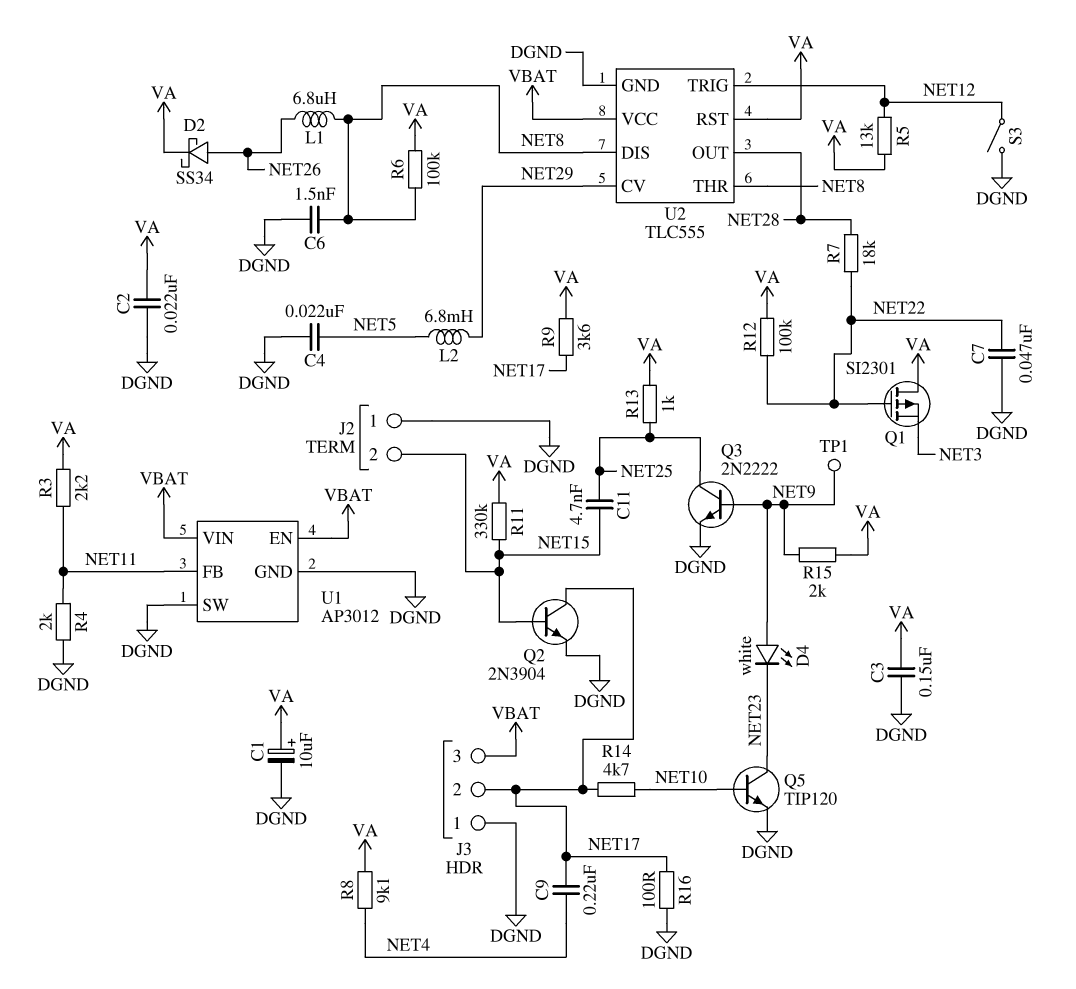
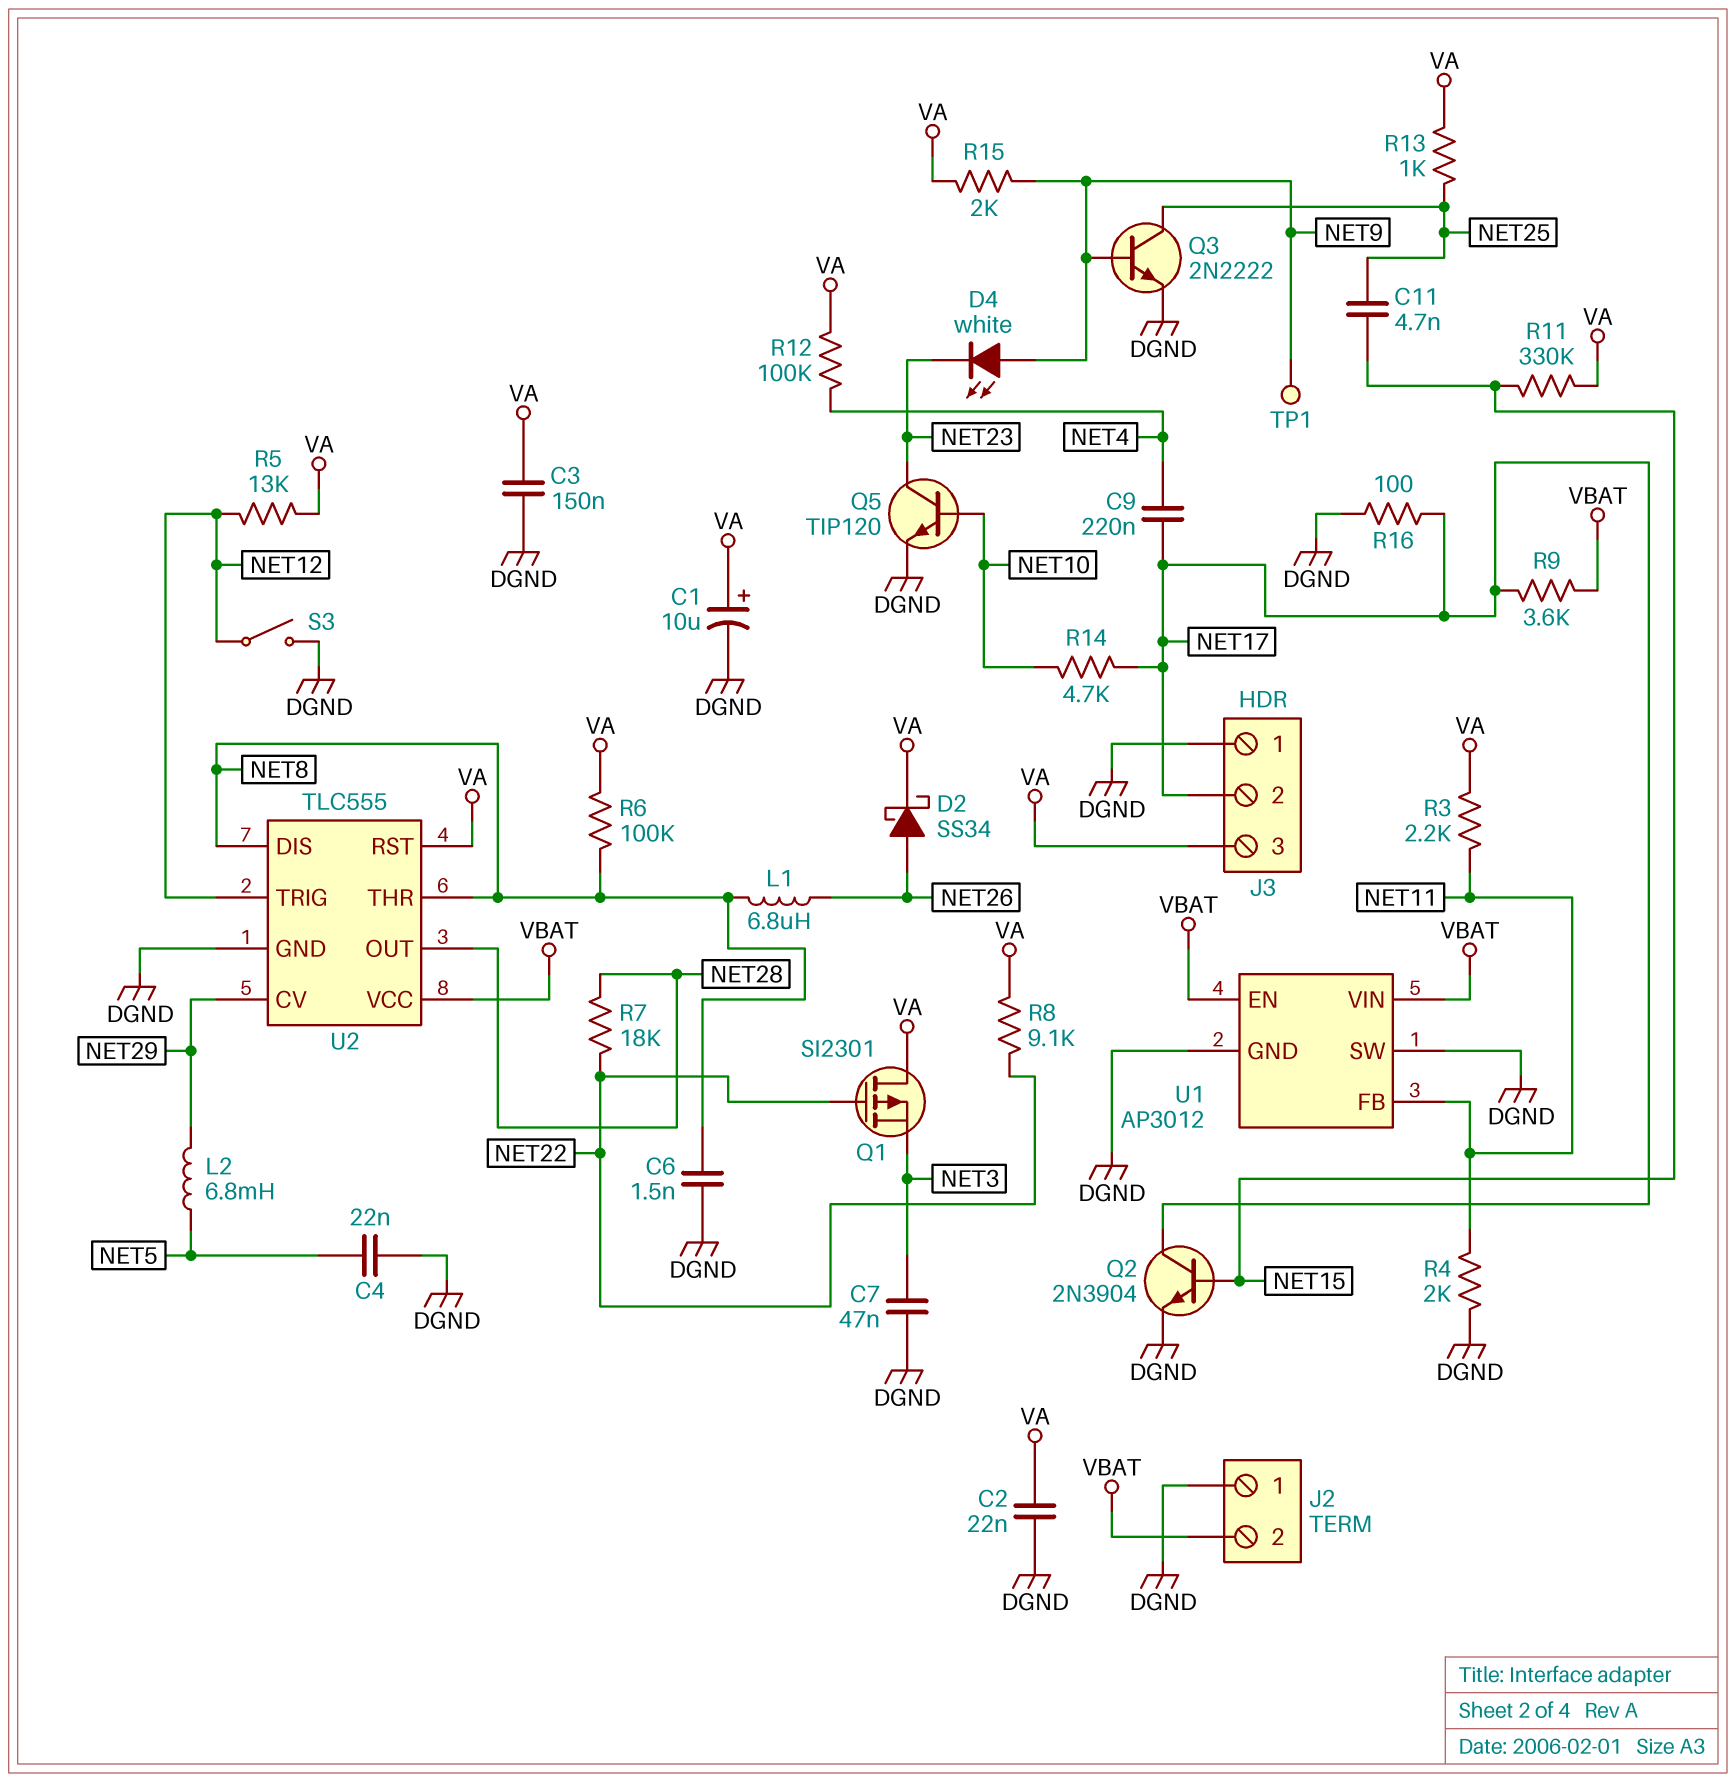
C7: 47nF (DGND, NET22) -> 47nF (DGND, NET3)
J2 pin 2: NET15 -> VBAT
J3 pin 3: VBAT -> VA
R8: 9.1k (NET4, VA) -> 9.1k (NET22, VA)
R9: 3.6k (NET17, VA) -> 3.6k (NET17, VBAT)
R12: 100k (NET22, VA) -> 100k (NET4, VA)

